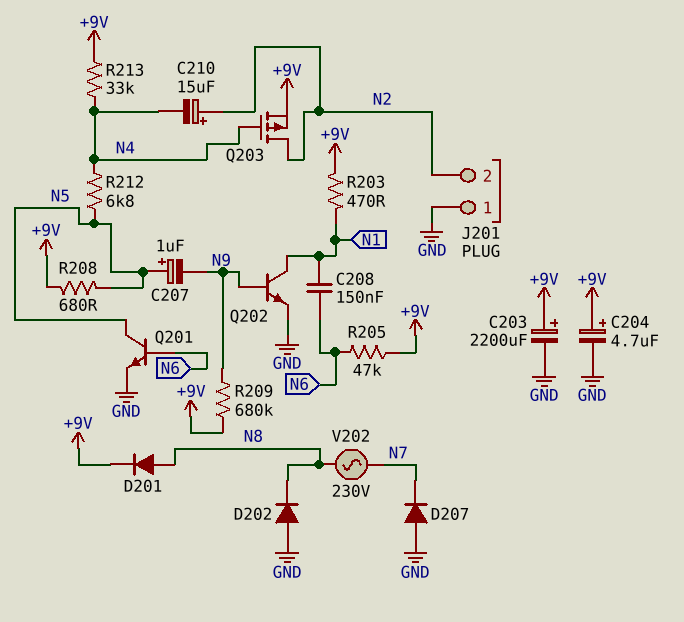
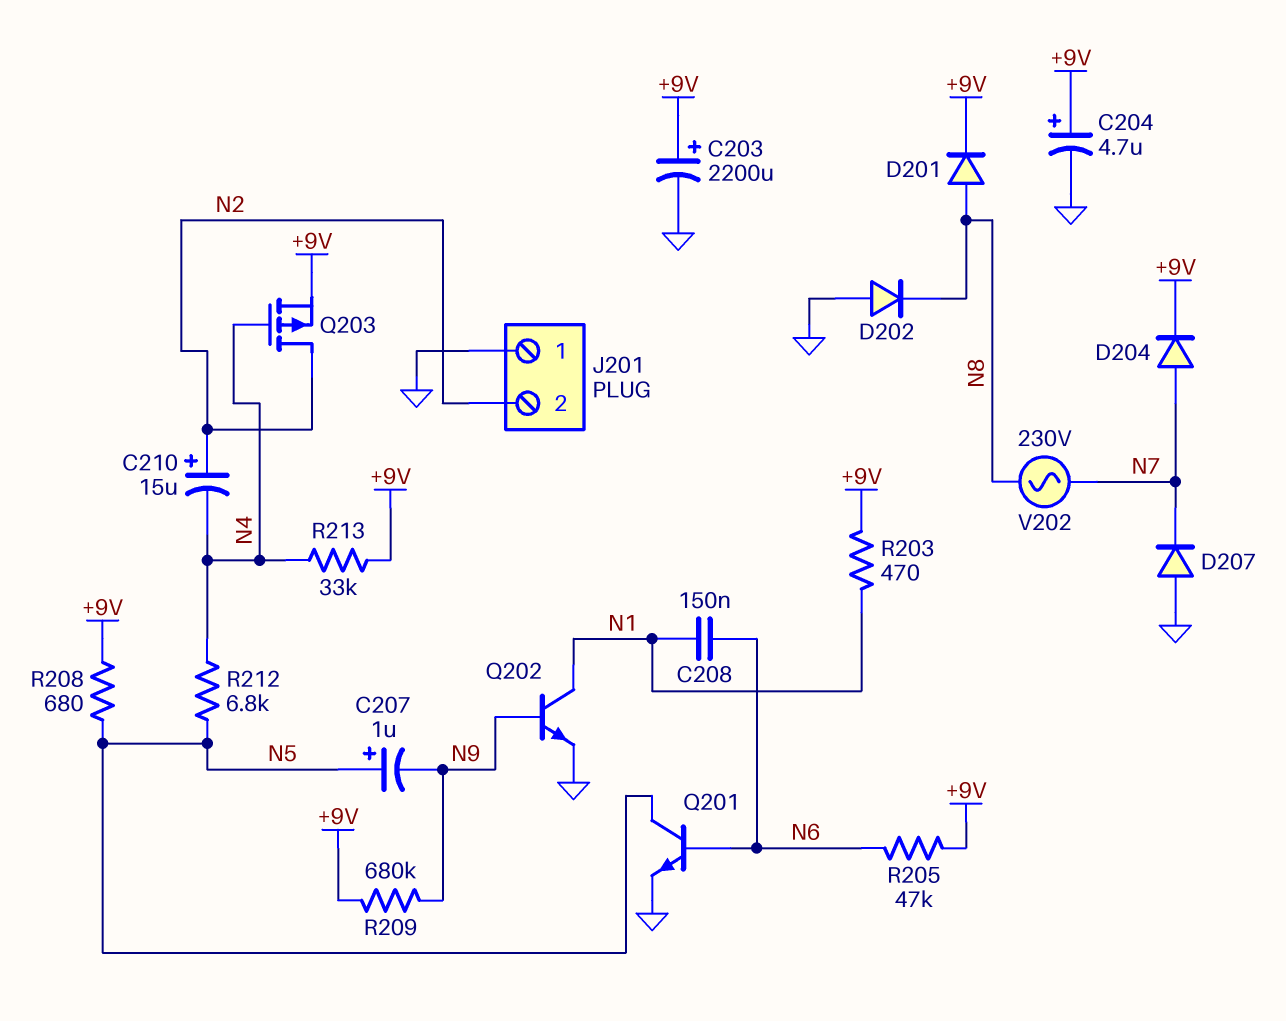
D204: none -> diode (A N7, K +9V)

